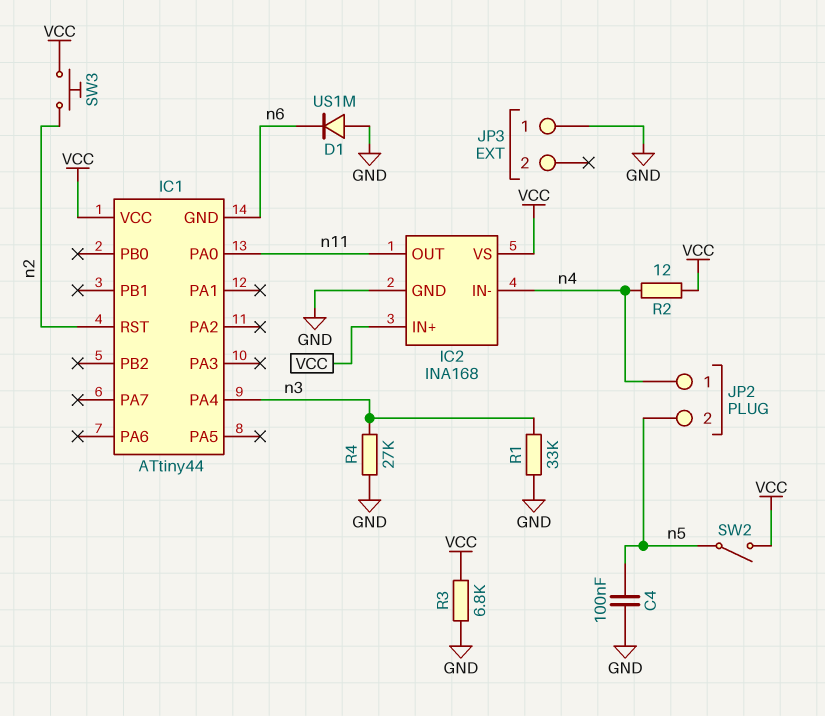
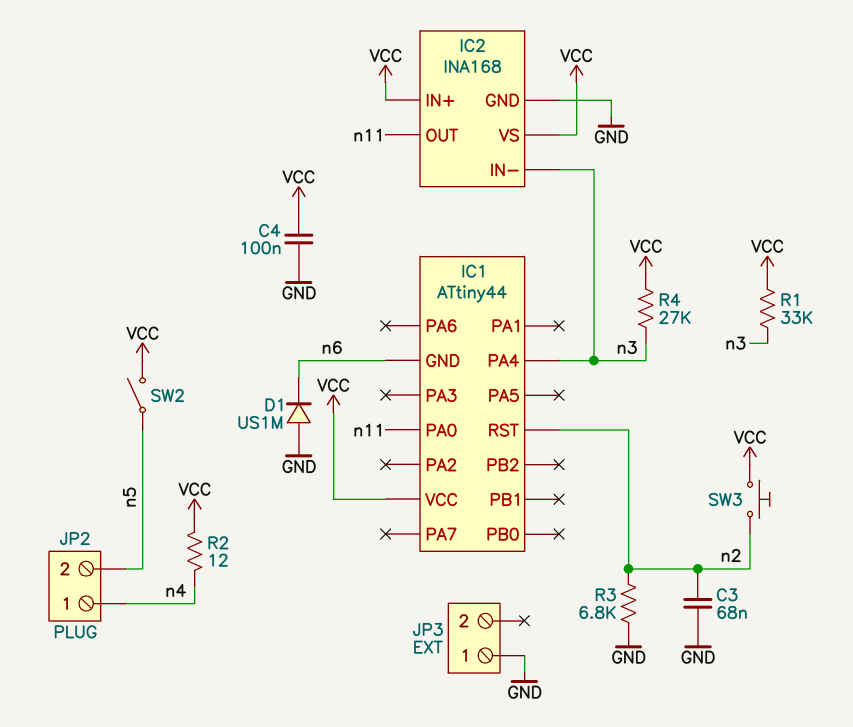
C3: none -> 68nF (GND, n2)
C4: 100nF (GND, n5) -> 100nF (GND, VCC)
IC2 pin IN-: n4 -> n3
R1: 33k (GND, n3) -> 33k (VCC, n3)
R3: 6.8k (GND, VCC) -> 6.8k (GND, n2)
R4: 27k (GND, n3) -> 27k (VCC, n3)

